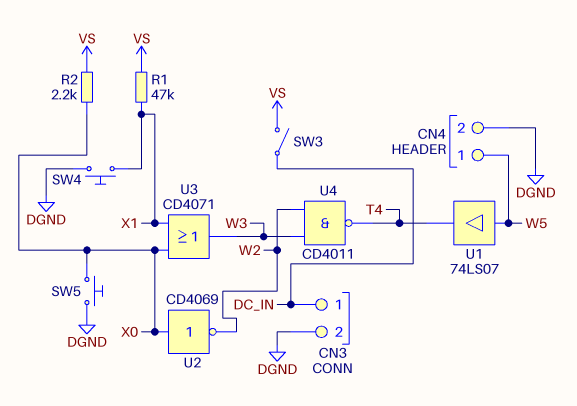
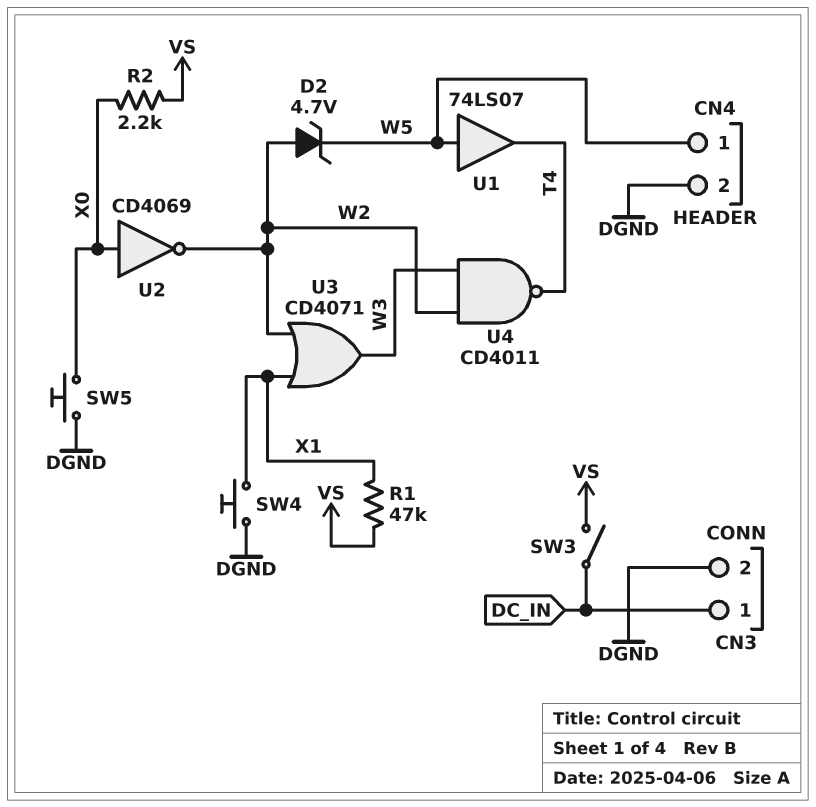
D2: none -> zener 4.7V (A W2, K W5)
U3: OR CD4071 (in X0, in X1, out W3) -> OR CD4071 (in W2, in X1, out W3)

